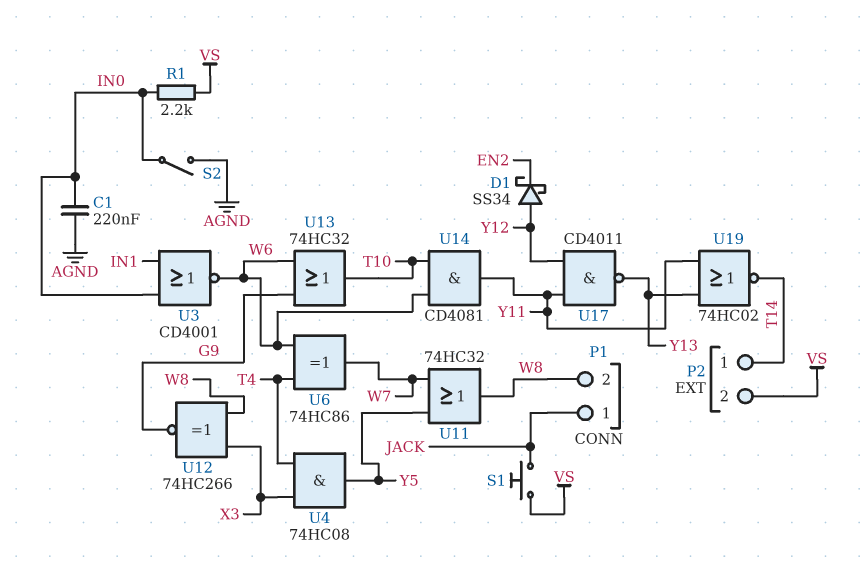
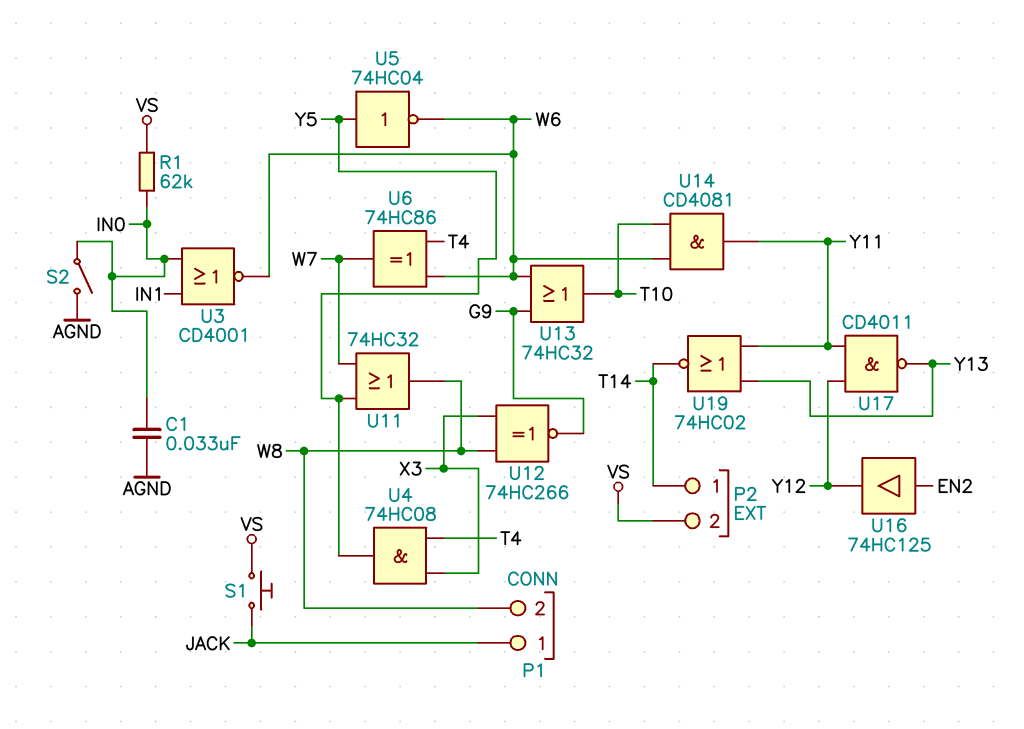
C1: 220nF (AGND, IN0) -> 33nF (AGND, IN0)
D1: schottky SS34 (A Y12, K EN2) -> none
R1: 2.2k (IN0, VS) -> 62k (IN0, VS)
U5: none -> NOT 74HC04 (in Y5, out W6)
U16: none -> buffer 74HC125 (in EN2, out Y12)

